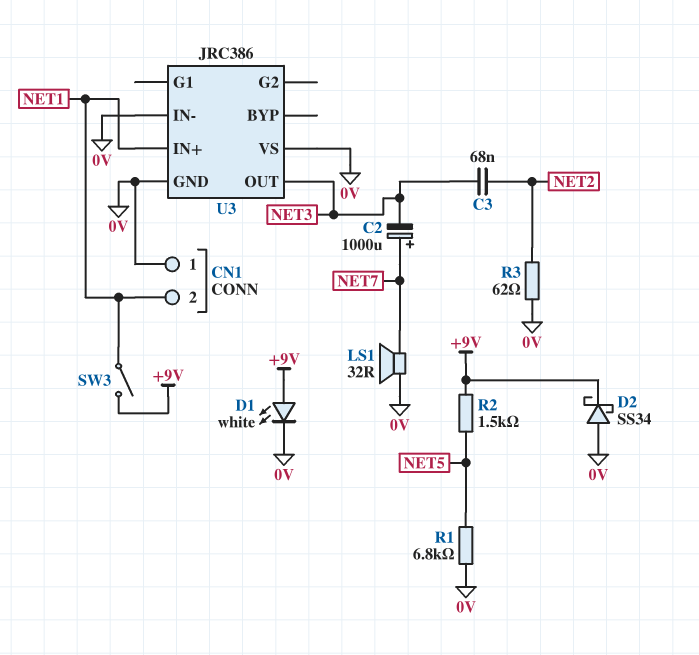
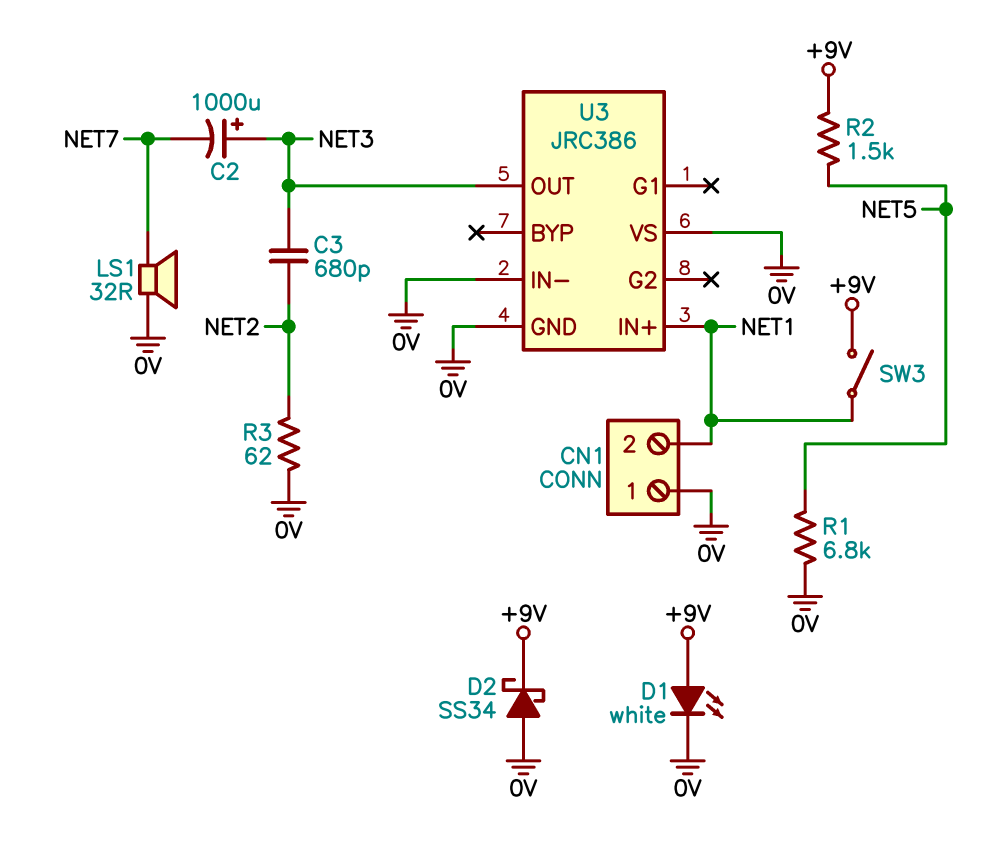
C2: 1000uF (plus NET7, minus NET3) -> 1000uF (plus NET3, minus NET7)
C3: 68nF (NET2, NET3) -> 680pF (NET2, NET3)

